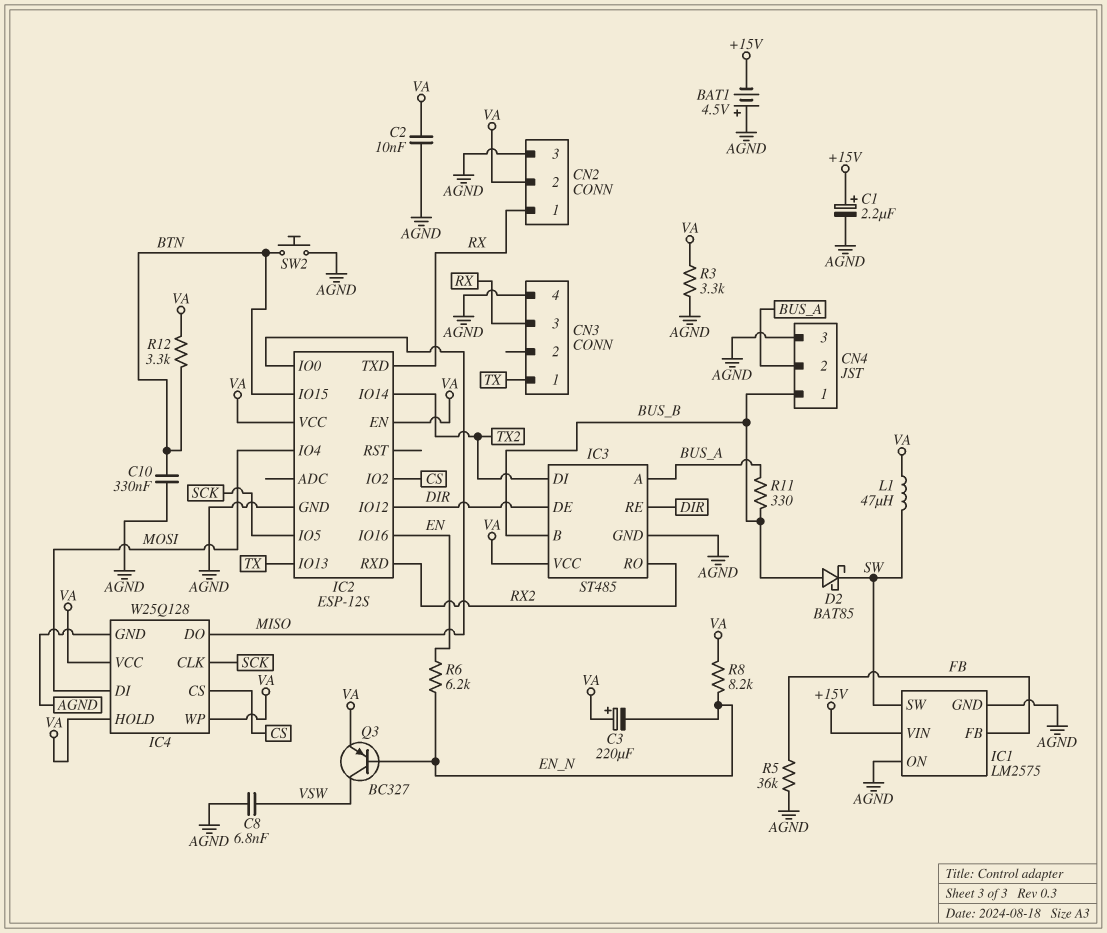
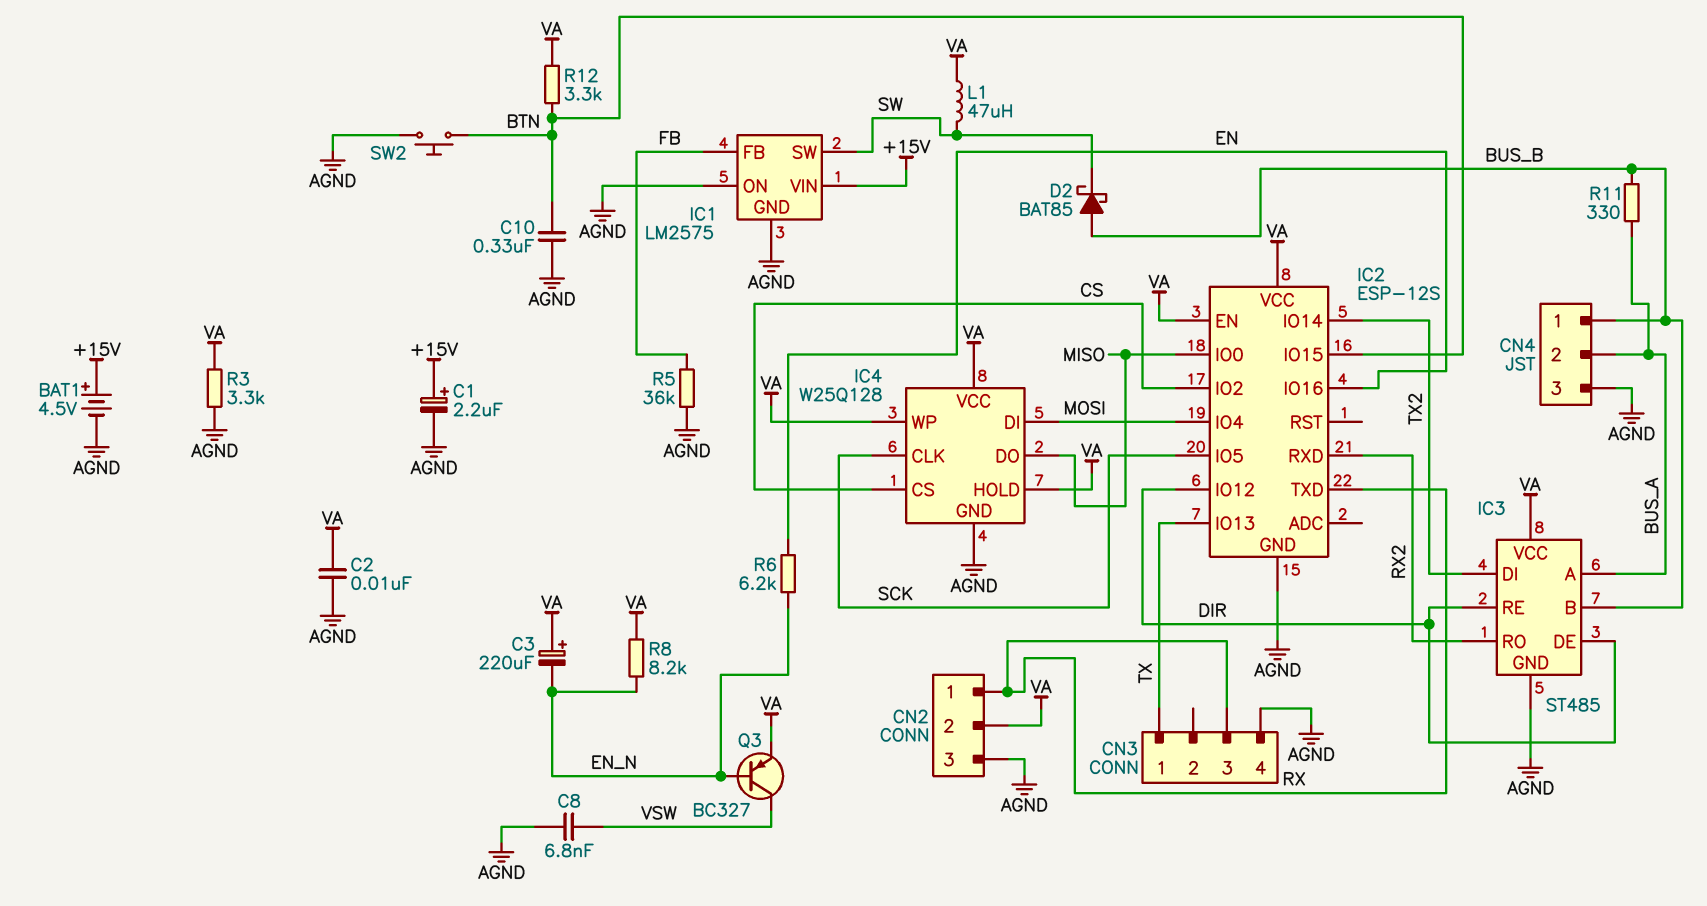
BAT1: 4.5V (plus AGND, minus +15V) -> 4.5V (plus +15V, minus AGND)

